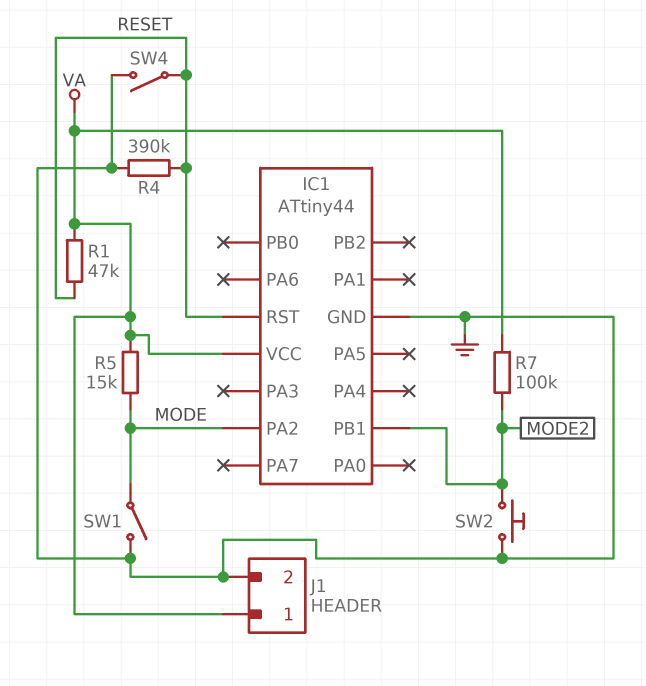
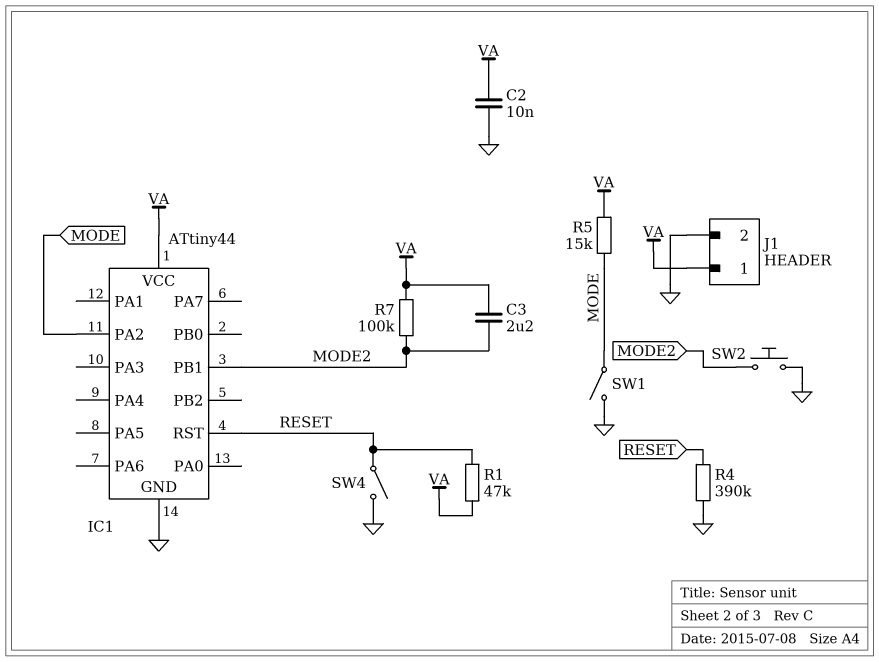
C2: none -> 10nF (GND, VA)
C3: none -> 2.2uF (MODE2, VA)

